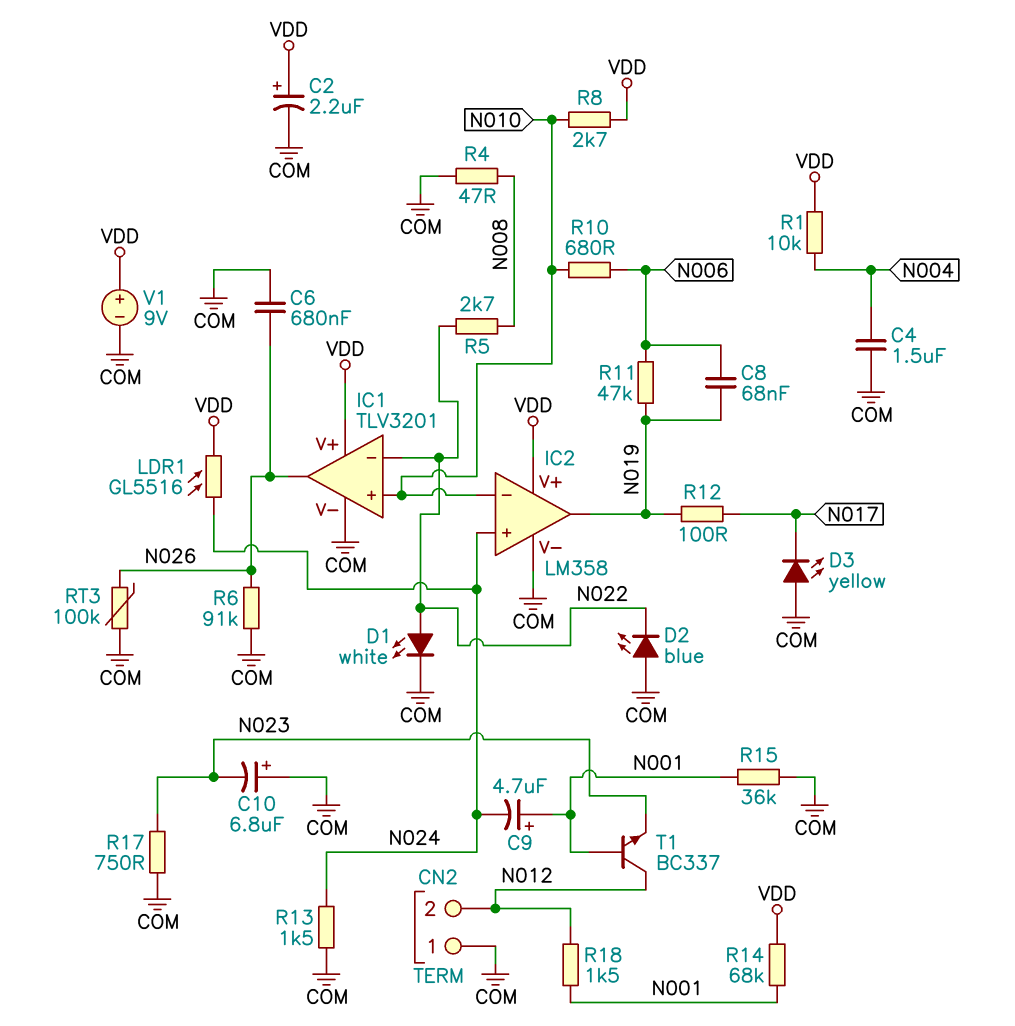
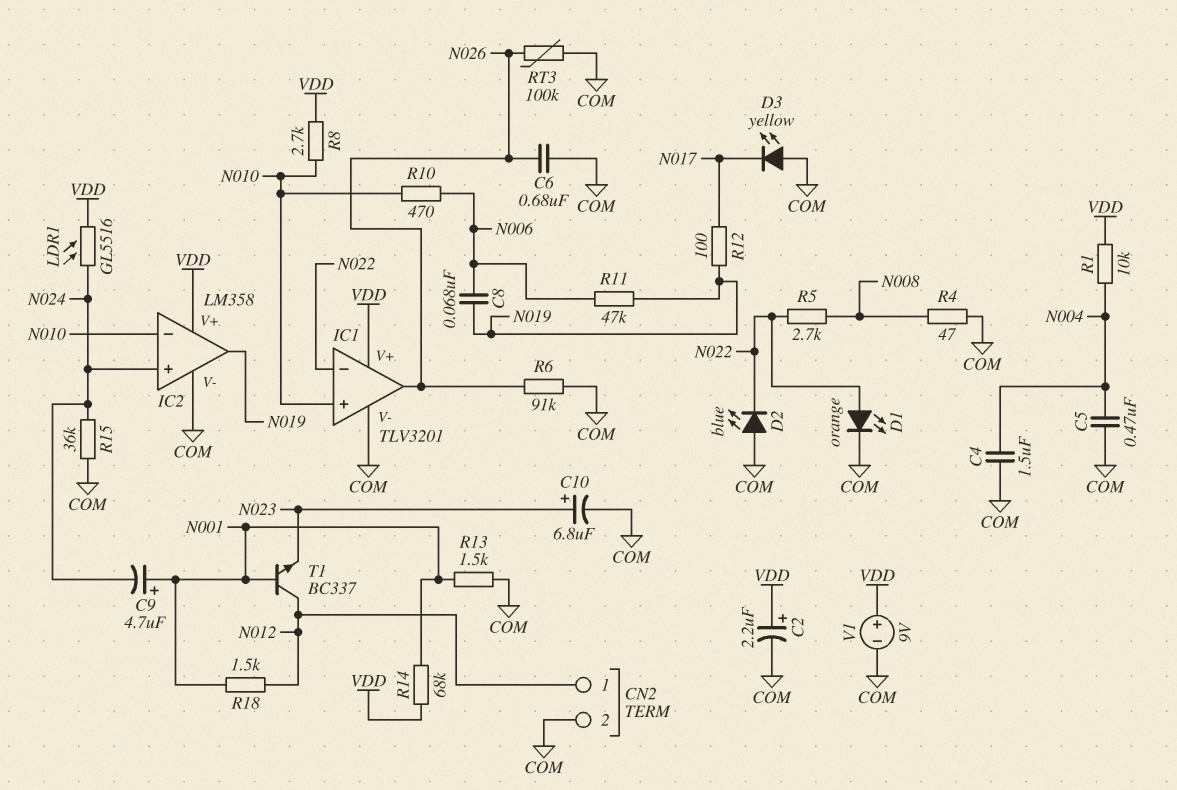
C5: none -> 470nF (COM, N004)
C10: 6.8uF (plus COM, minus N023) -> 6.8uF (plus N023, minus COM)
CN2 pin 1: COM -> N012
CN2 pin 2: N012 -> COM
D1: LED white (A N022, K COM) -> LED orange (A N022, K COM)
R10: 680 (N006, N010) -> 470 (N006, N010)
R13: 1.5k (COM, N024) -> 1.5k (COM, N001)
R15: 36k (COM, N001) -> 36k (COM, N024)
R17: 750 (COM, N023) -> none

